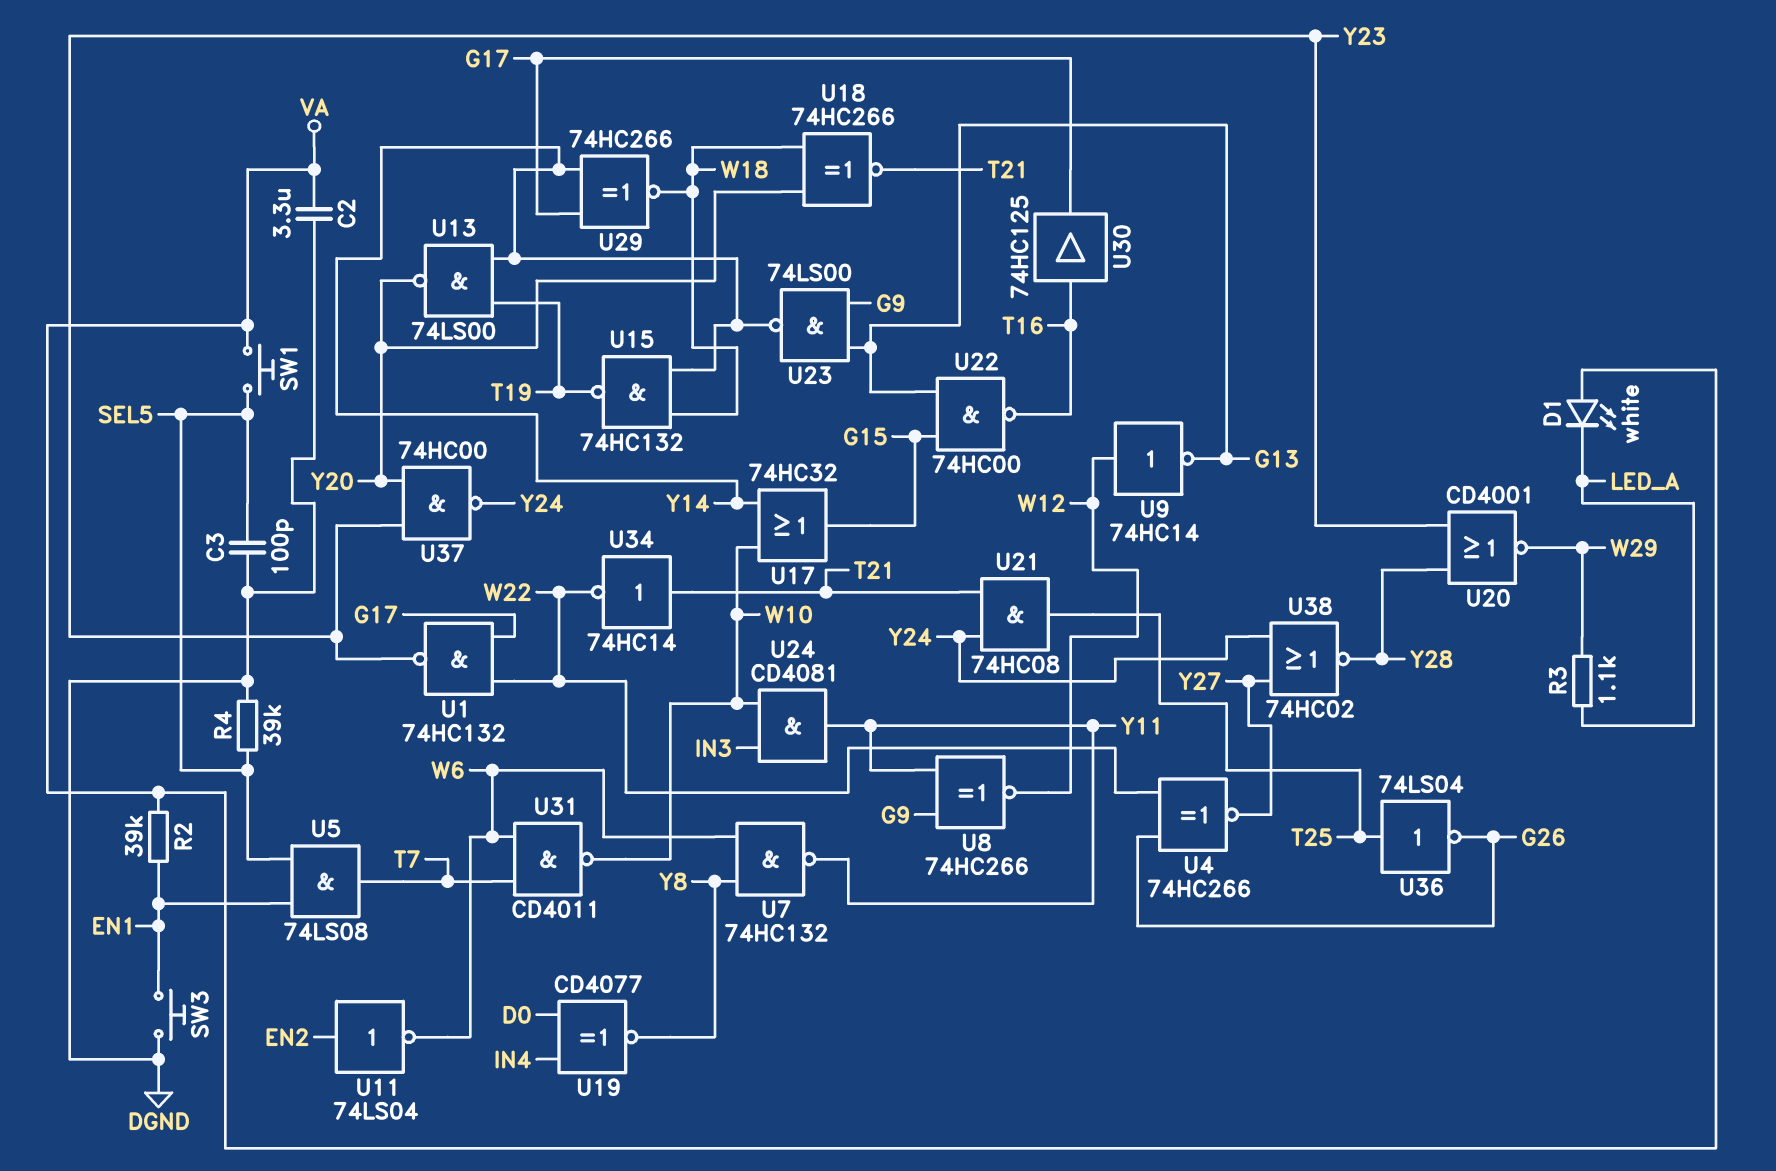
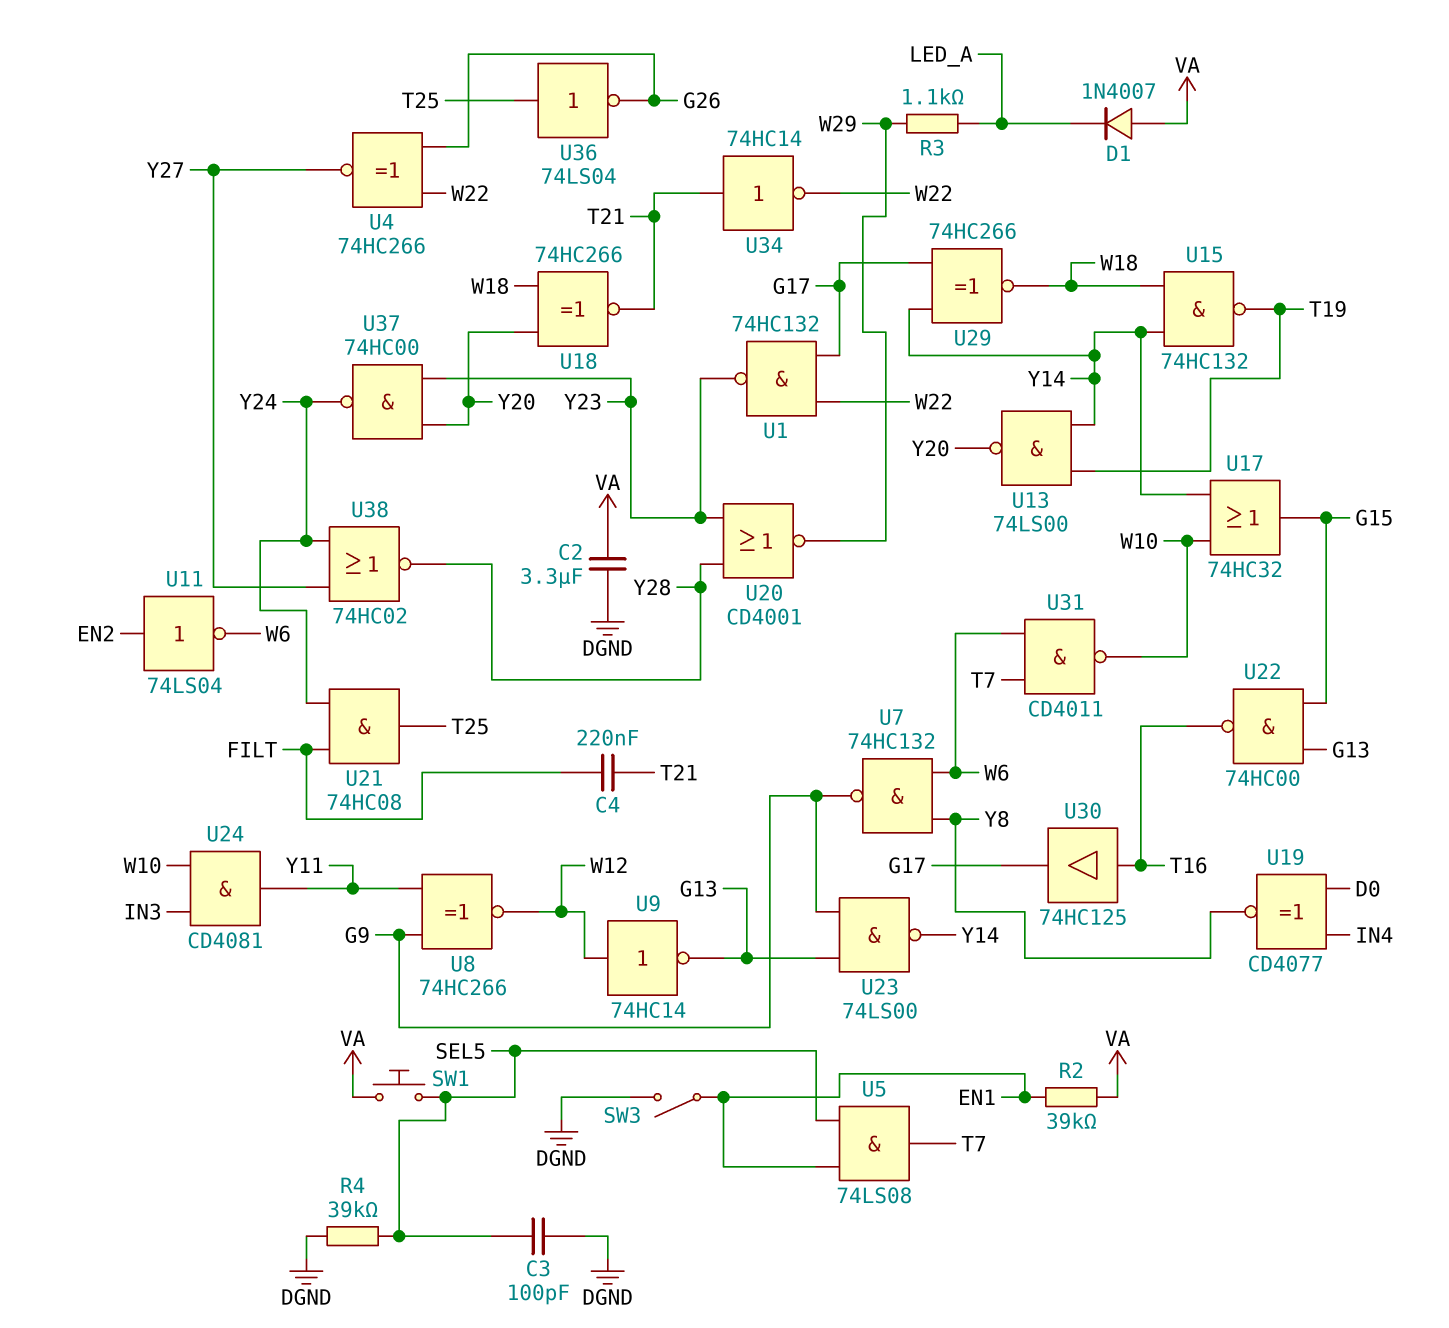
C4: none -> 220nF (FILT, T21)
D1: LED white (A VA, K LED_A) -> diode 1N4007 (A VA, K LED_A)
SW3: button (DGND, EN1) -> switch (DGND, EN1)
U7: NAND 74HC132 (in W6, in Y8, out Y11) -> NAND 74HC132 (in W6, in Y8, out G9)
U21: AND 74HC08 (in T21, in Y24, out T25) -> AND 74HC08 (in FILT, in Y24, out T25)

